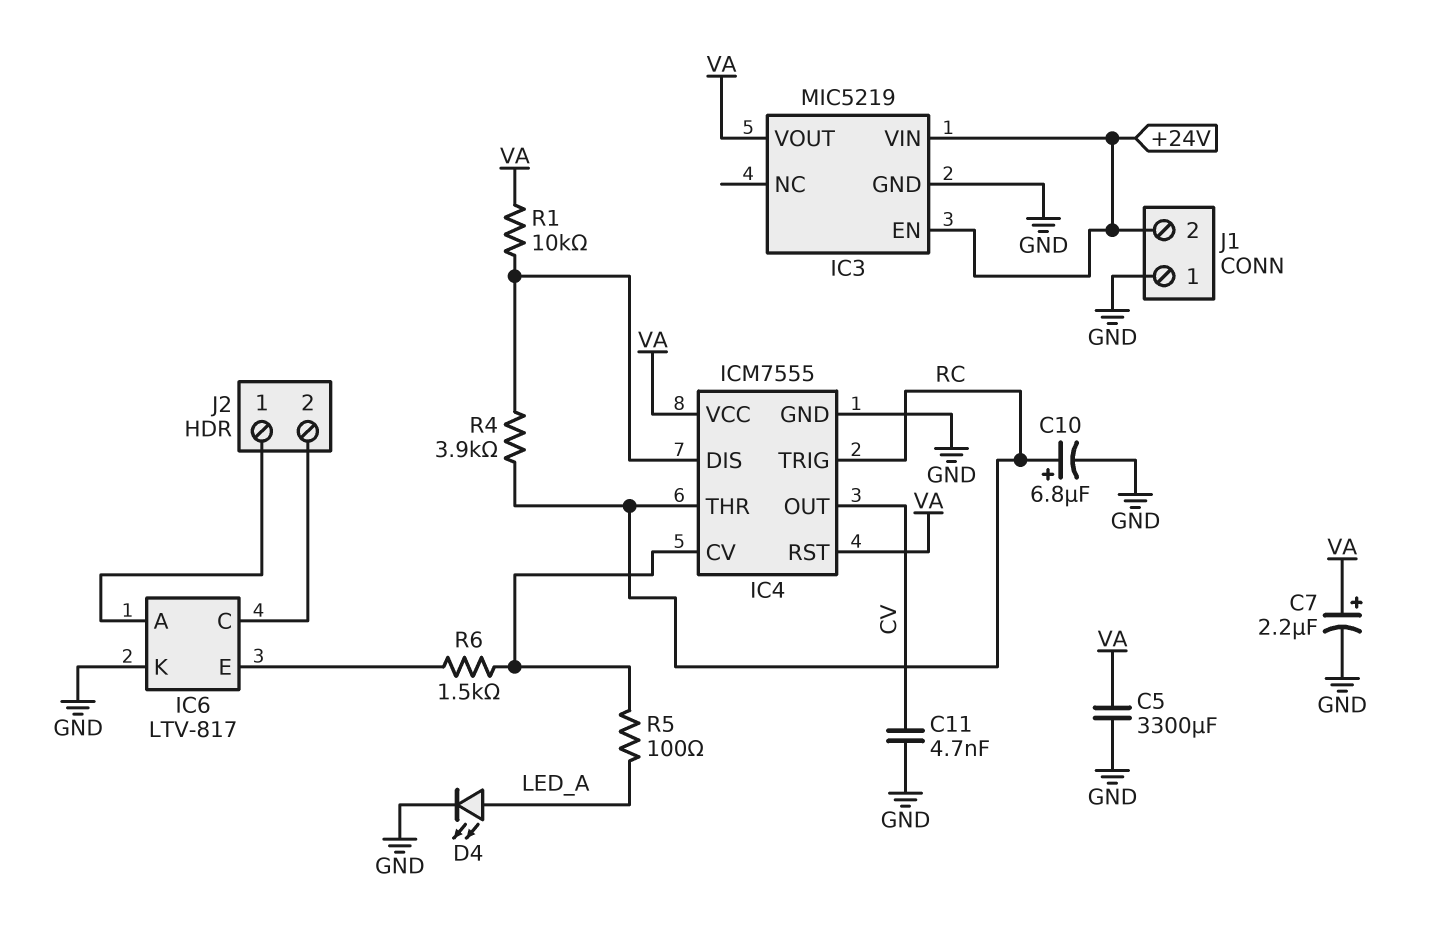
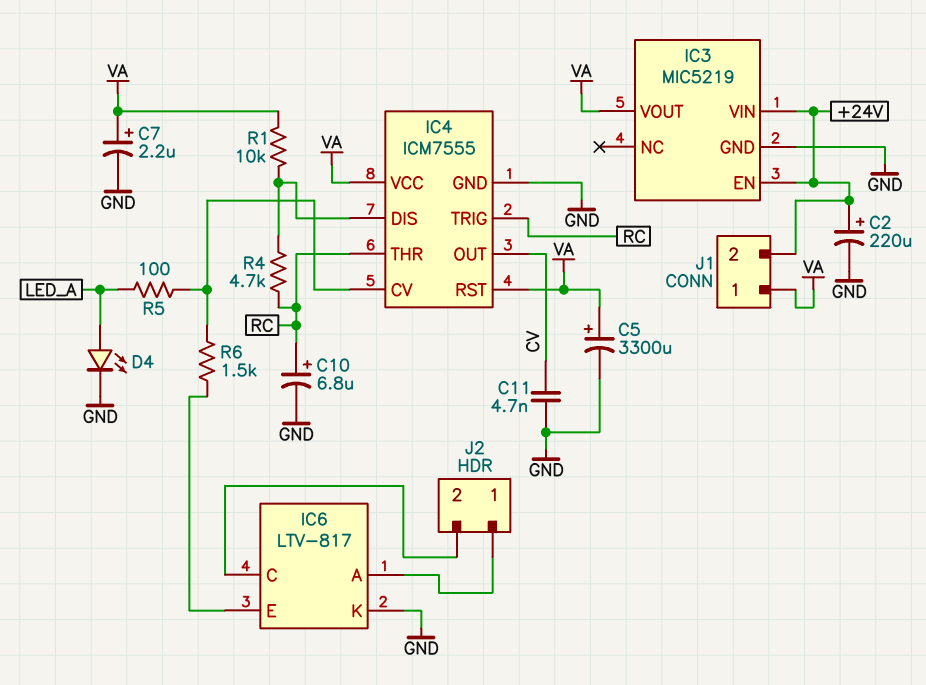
C2: none -> 220uF (plus +24V, minus GND)
C5: 3300uF (GND, VA) -> 3300uF (plus VA, minus GND)
J1 pin 1: GND -> VA
R4: 3.9k (IC4/DIS, RC) -> 4.7k (IC4/DIS, RC)

